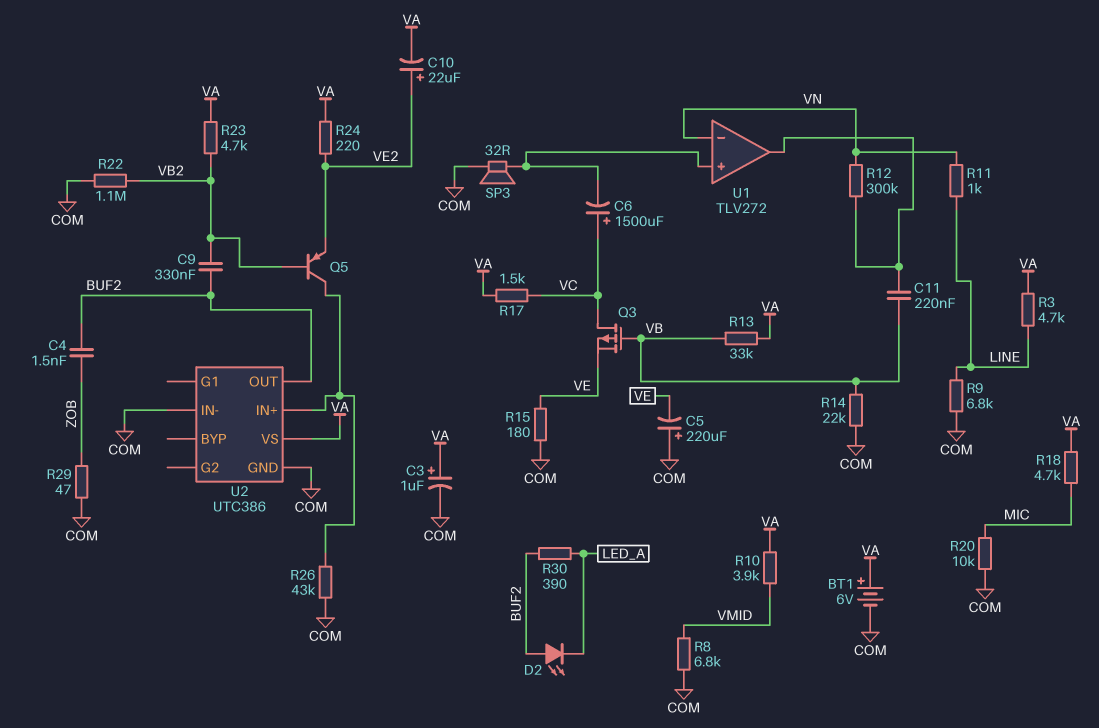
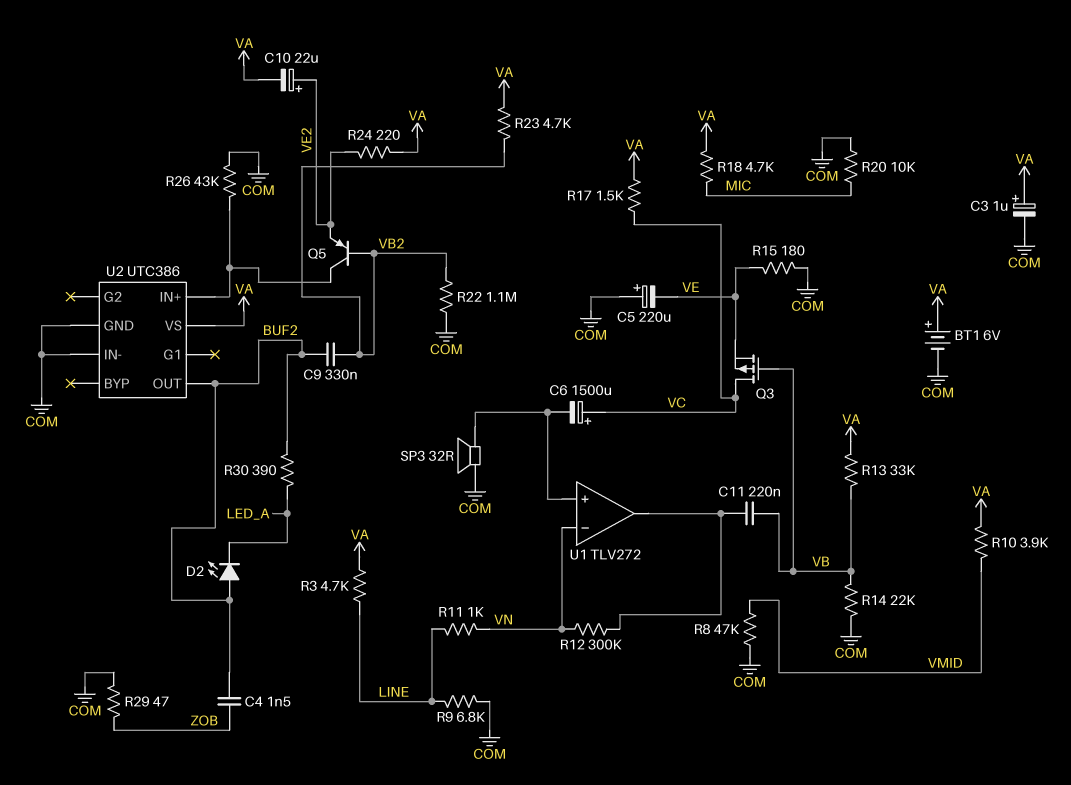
R8: 6.8k (COM, VMID) -> 47k (COM, VMID)

